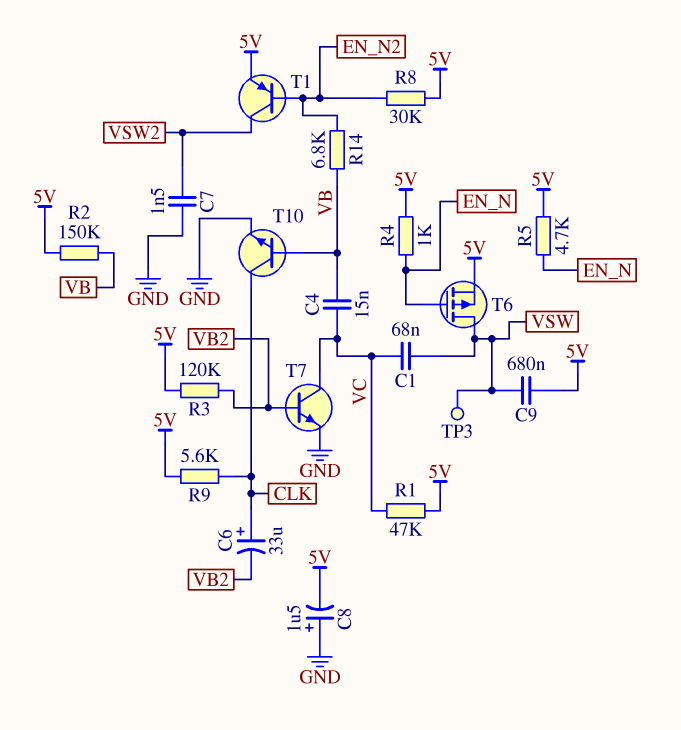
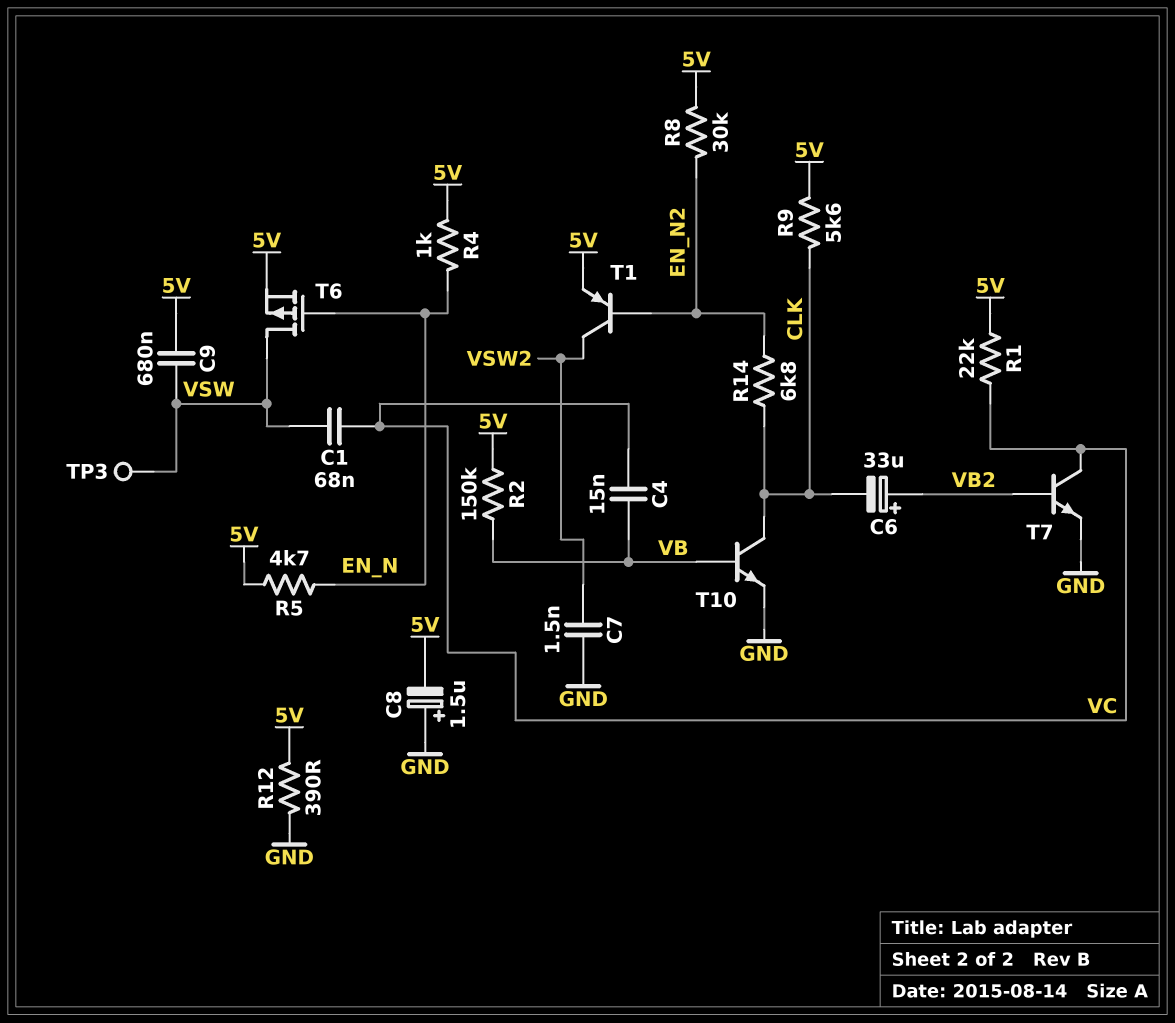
C6: 33uF (plus CLK, minus VB2) -> 33uF (plus VB2, minus CLK)
R1: 47k (5V, VC) -> 22k (5V, VC)
R3: 120k (5V, VB2) -> none
R12: none -> 390 (5V, GND)
R14: 6.8k (EN_N2, VB) -> 6.8k (CLK, EN_N2)

